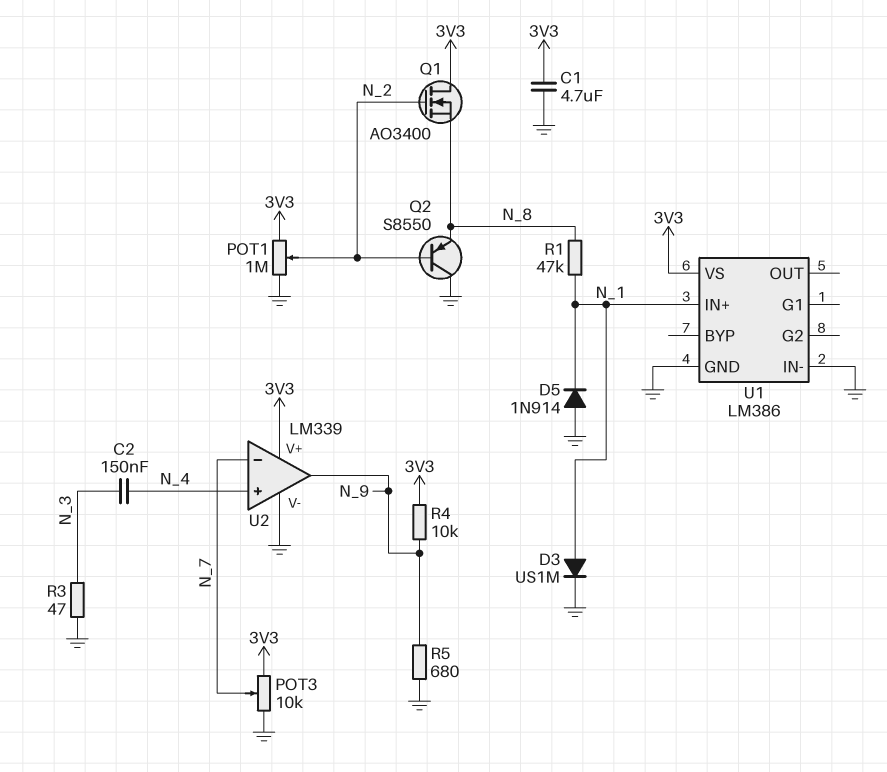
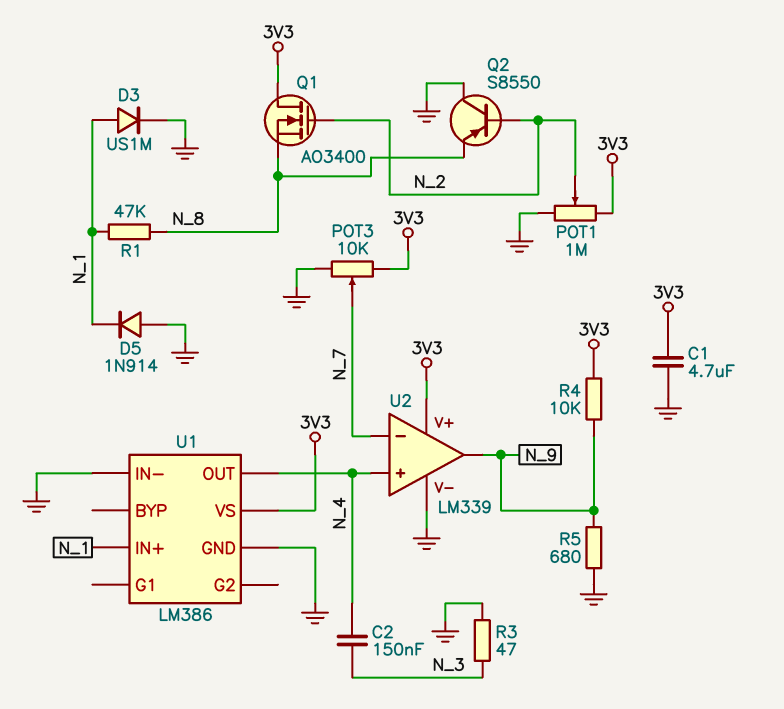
U1 pin OUT: none -> N_4

